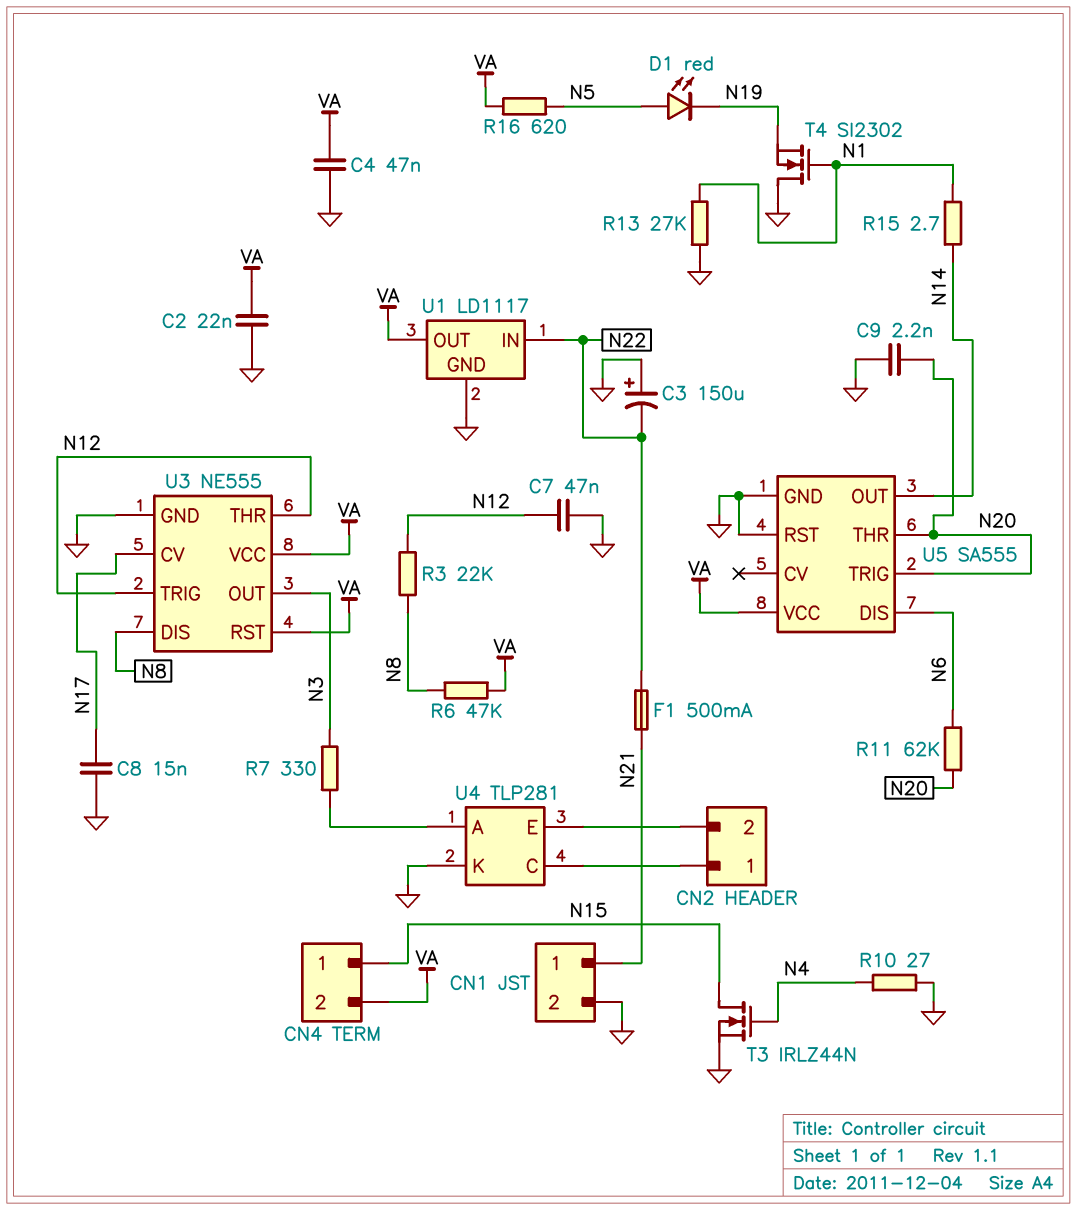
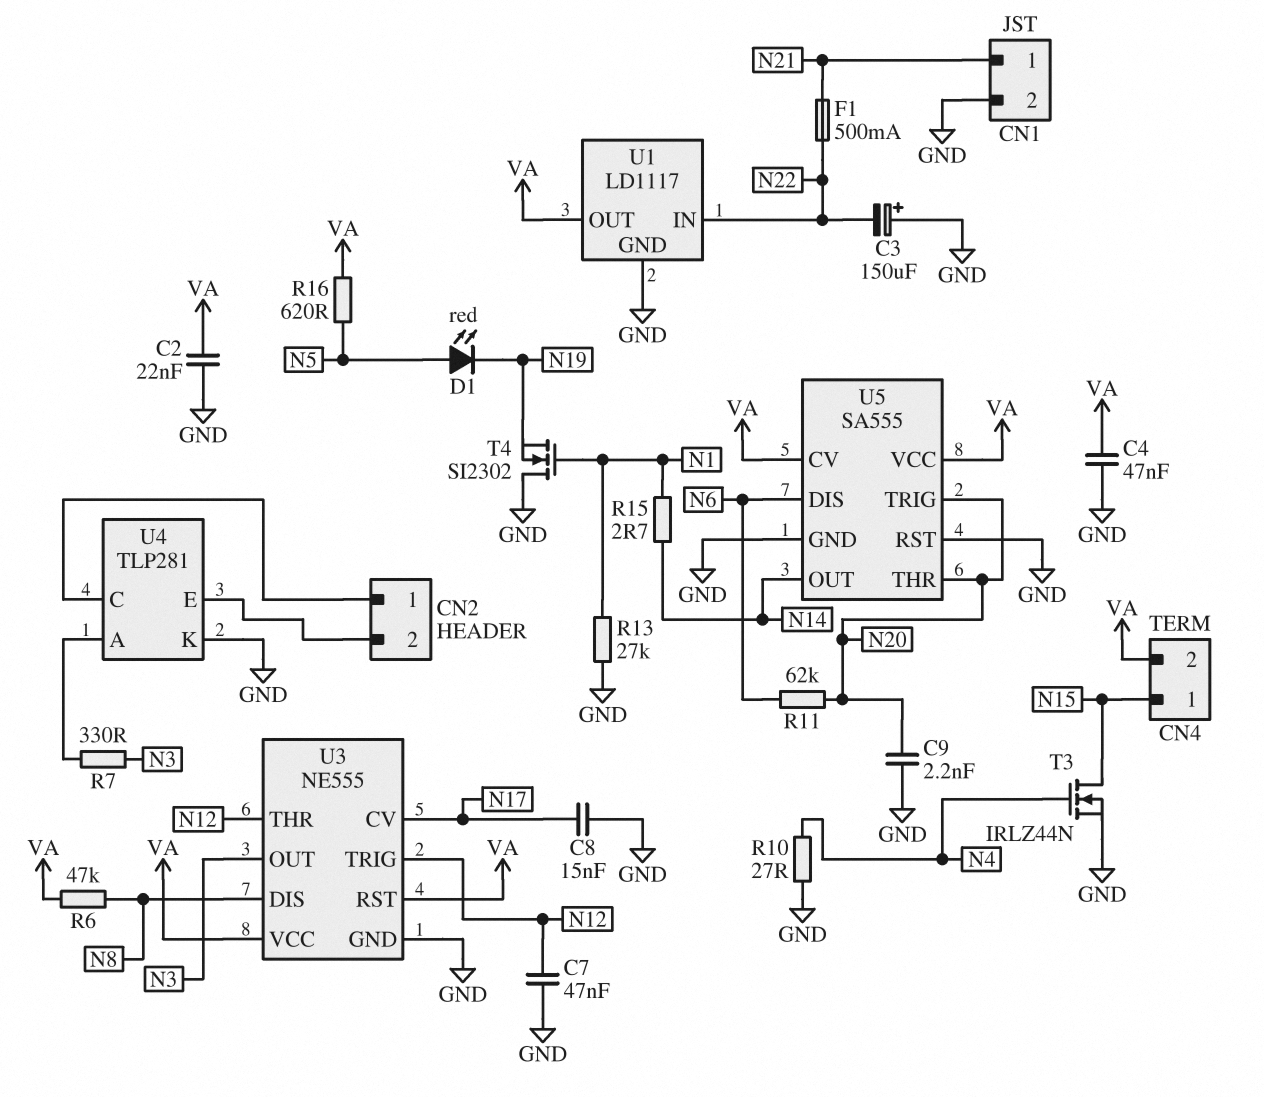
R3: 22k (N8, N12) -> none
U5 pin CV: none -> VA

